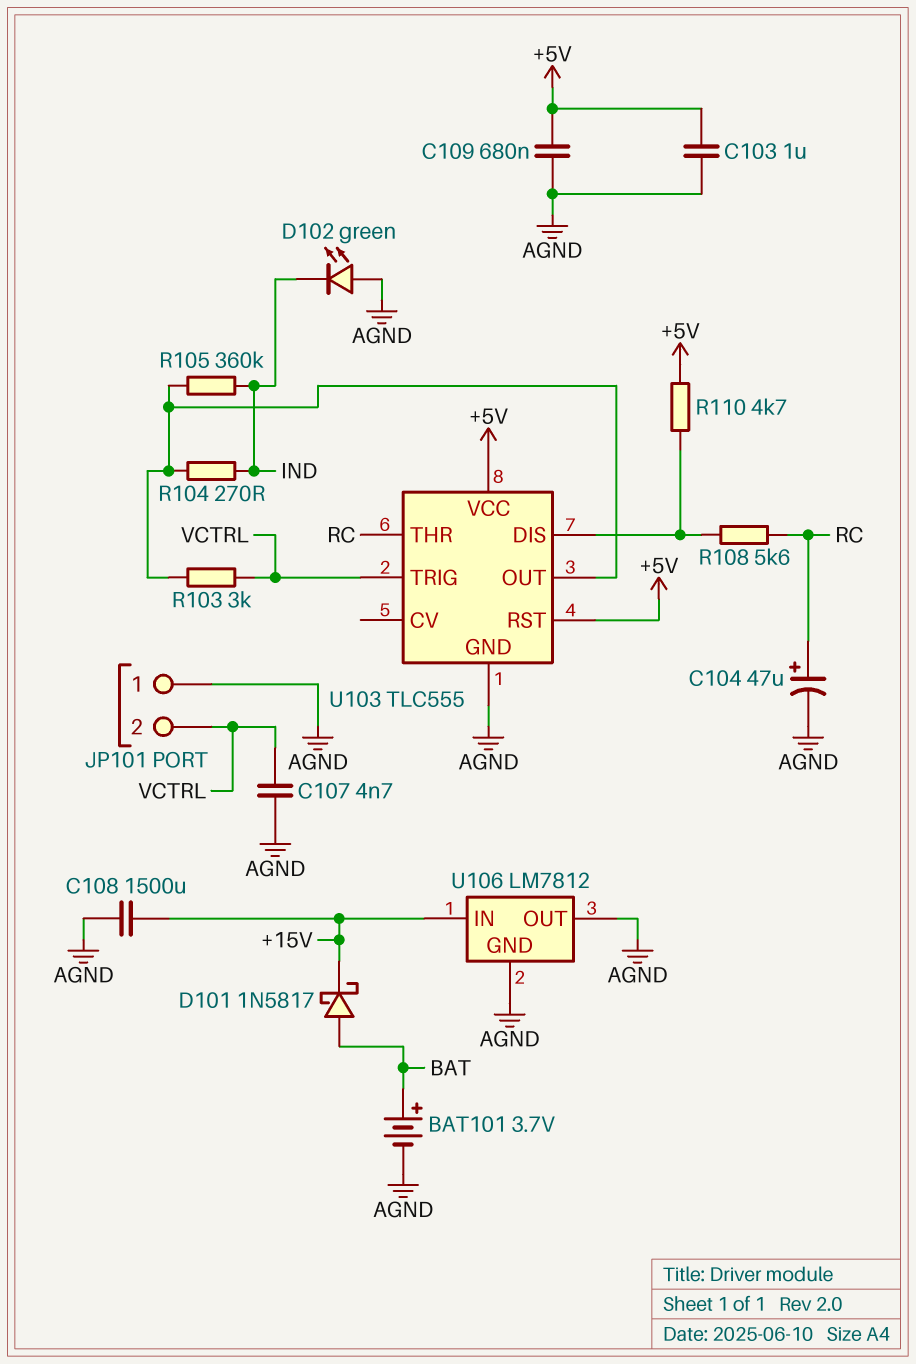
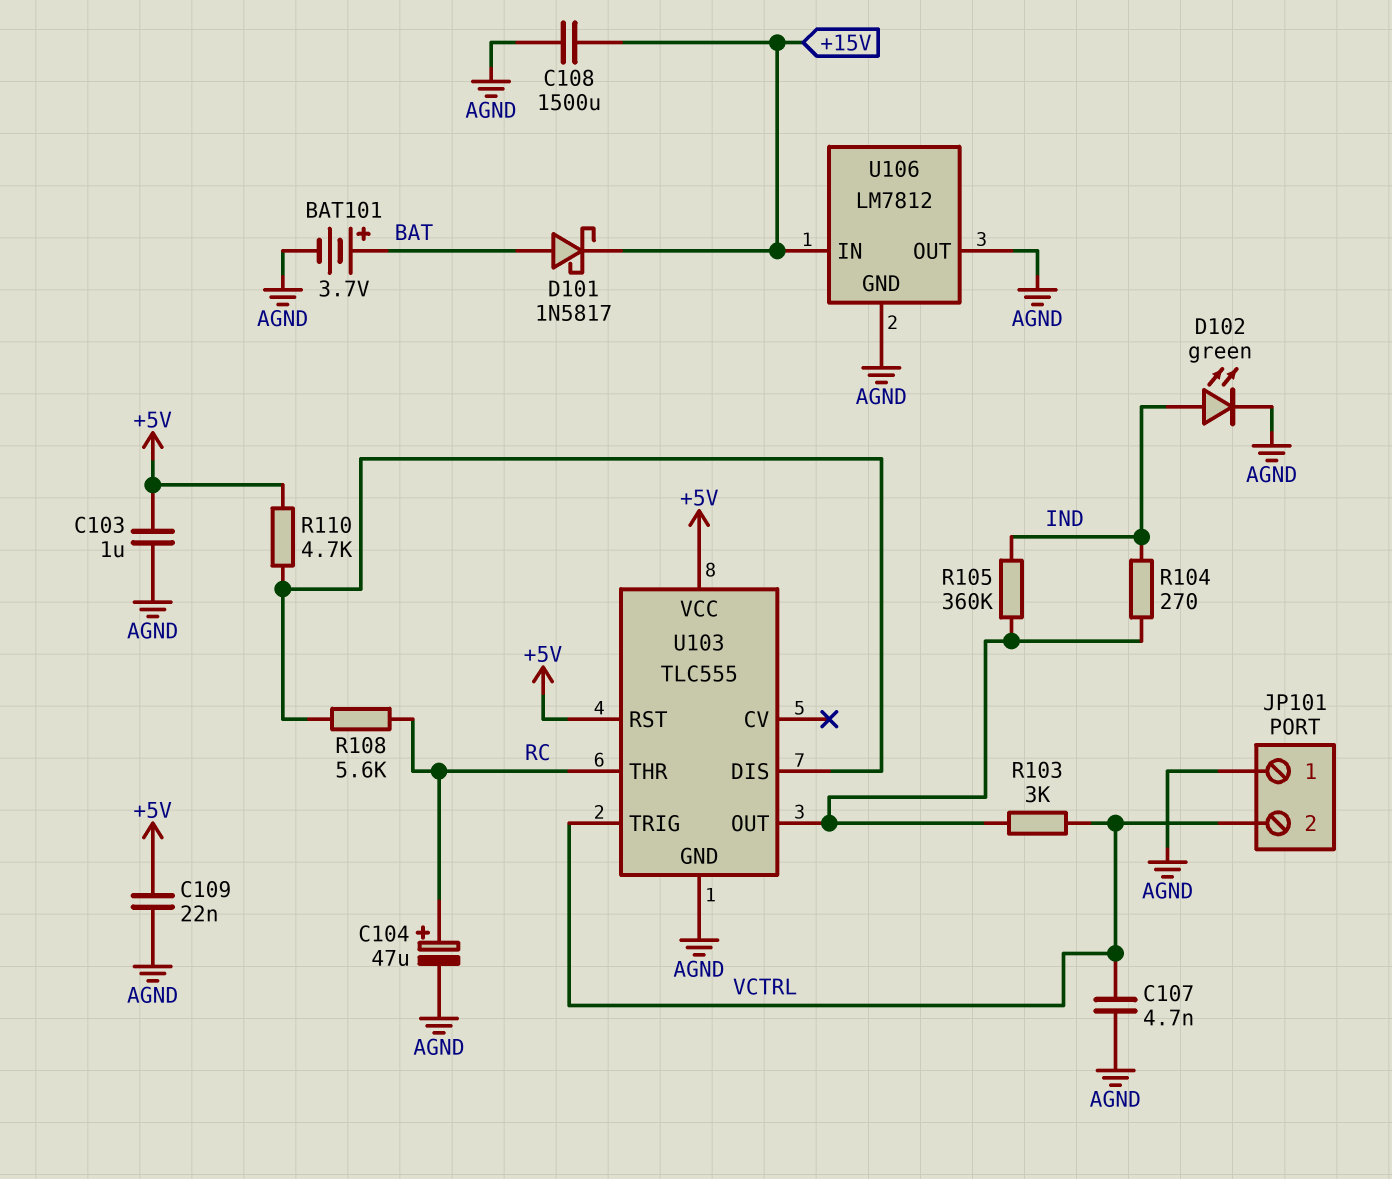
C109: 680nF (+5V, AGND) -> 22nF (+5V, AGND)
D102: LED green (A AGND, K IND) -> LED green (A IND, K AGND)

